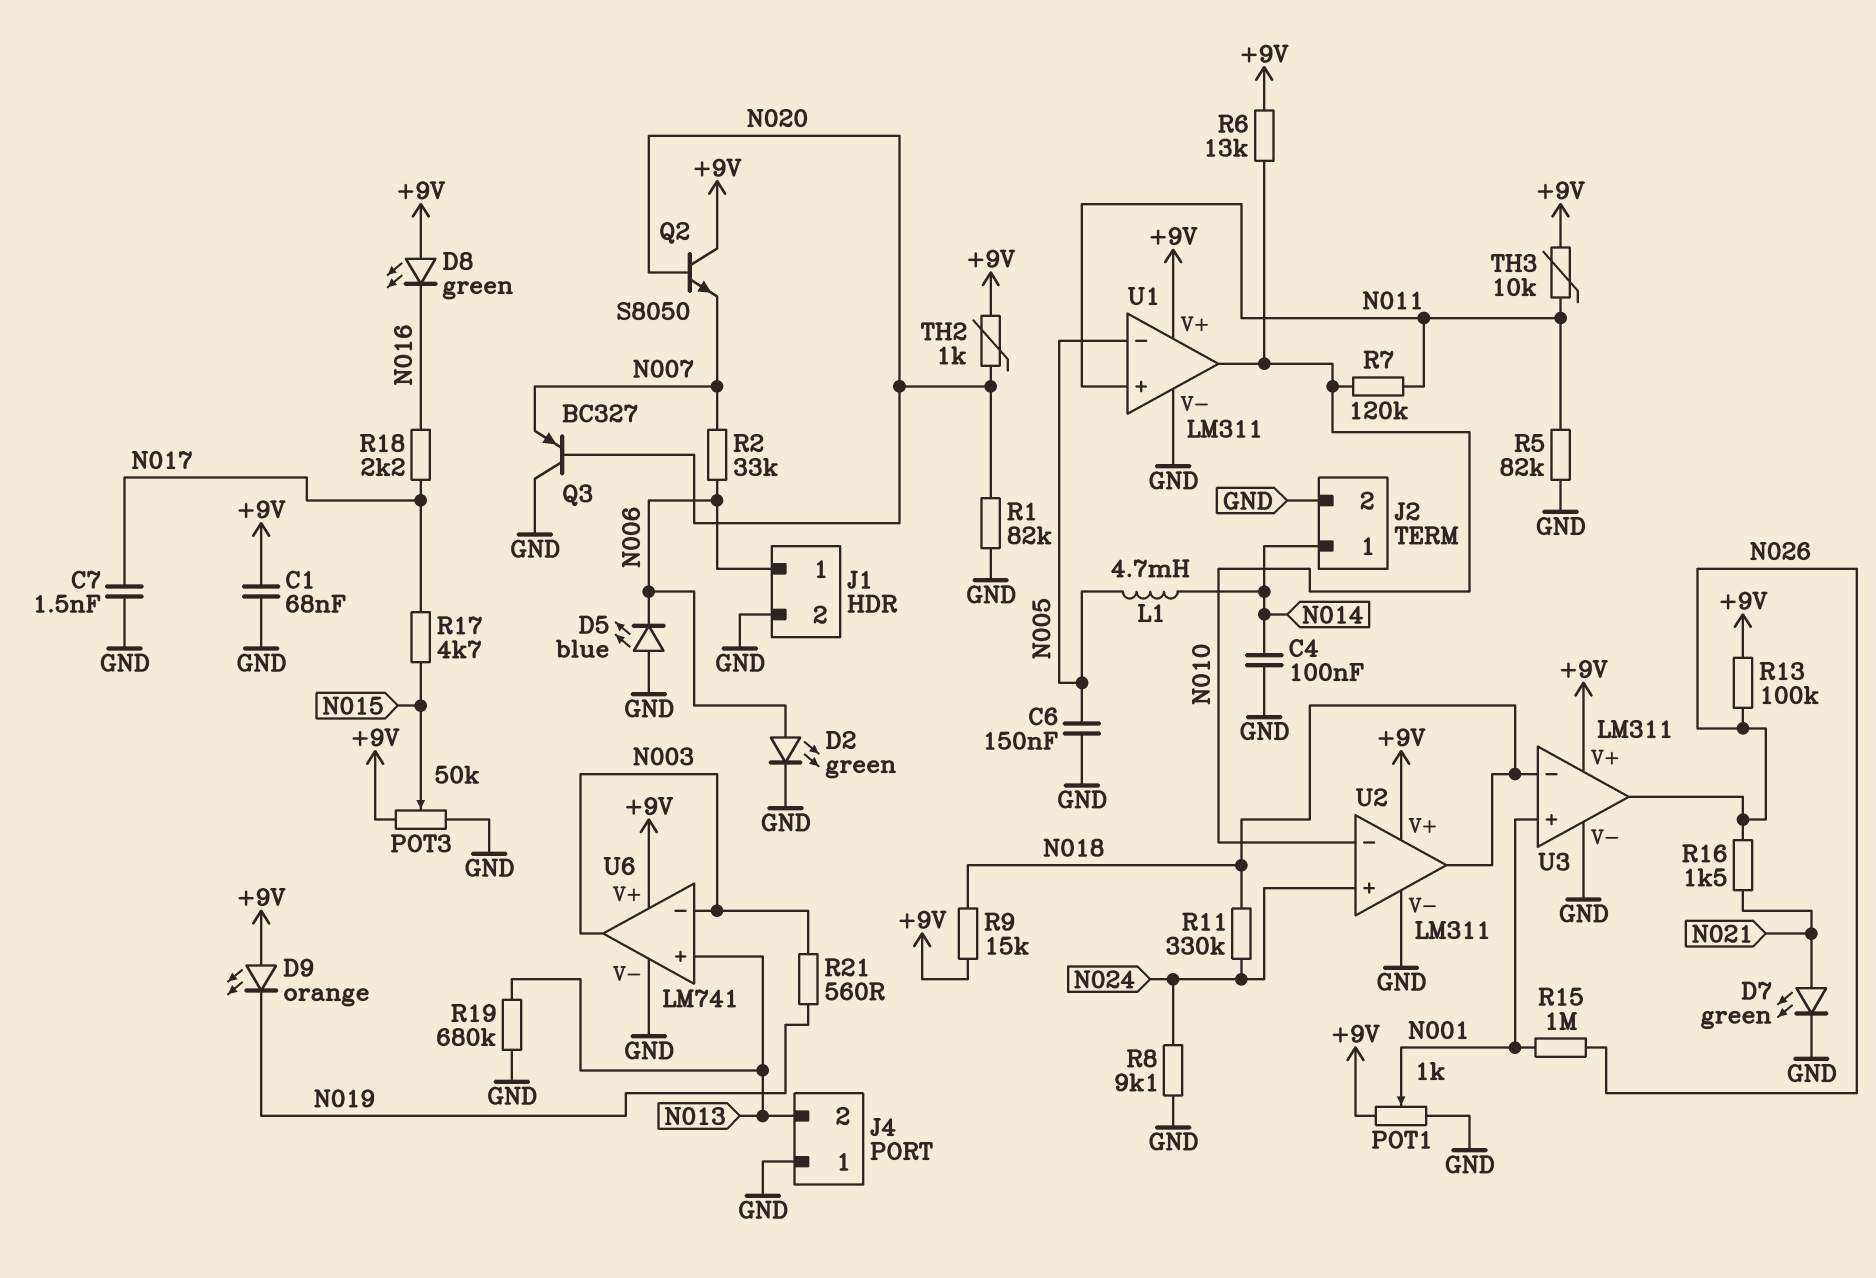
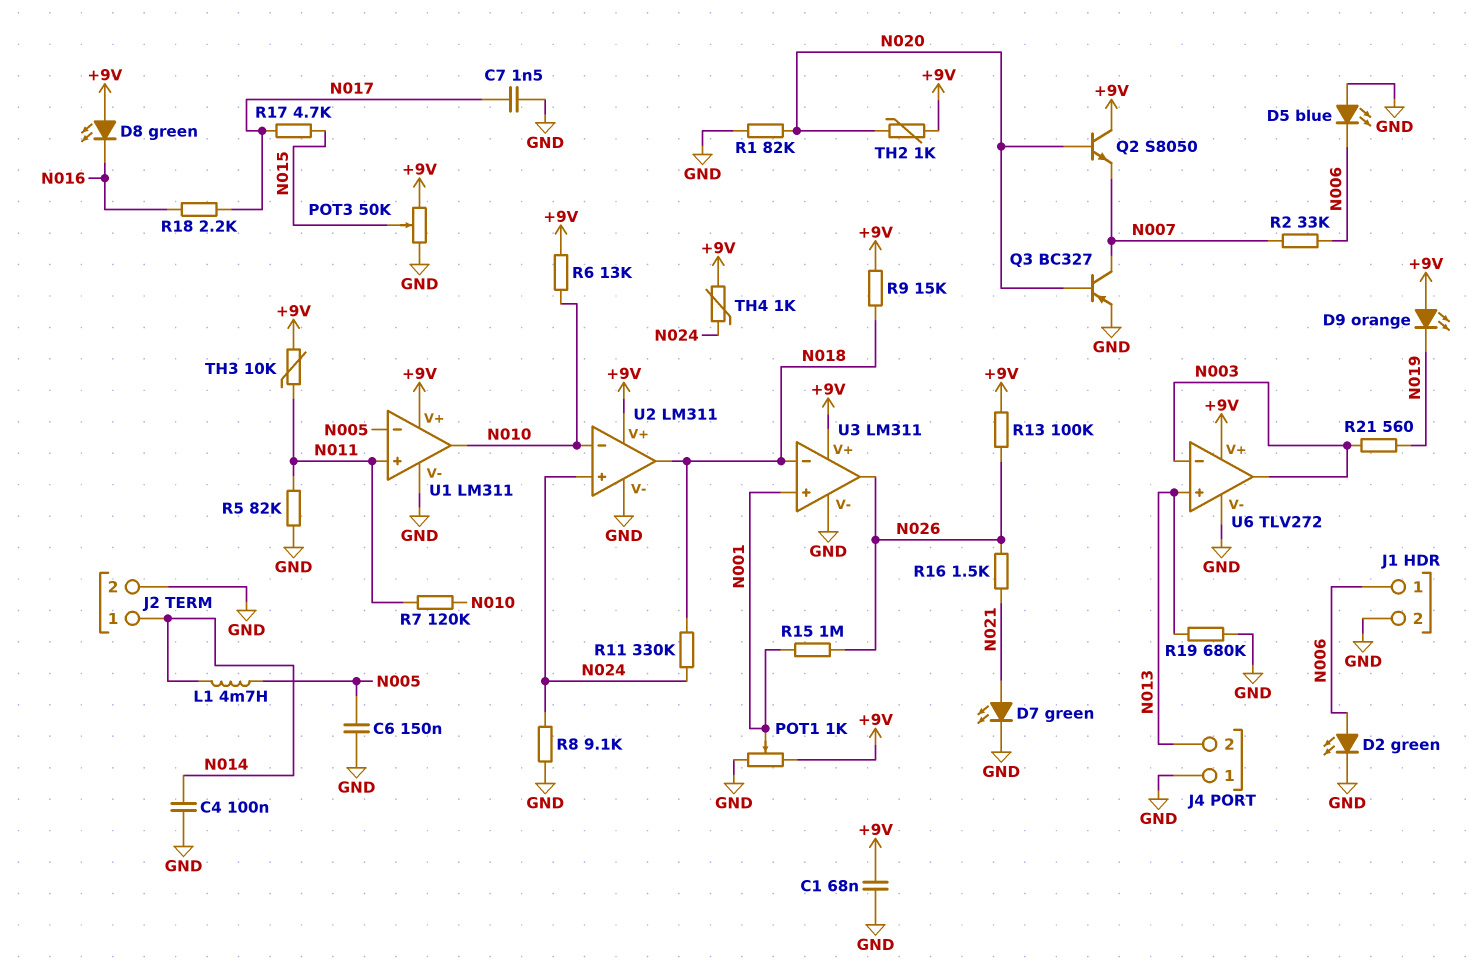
Q3: PNP BC327 (B N020, C GND, E N007) -> PNP BC327 (B N020, C N007, E GND)
TH4: none -> 1k (+9V, N024)
U6: LM741 -> TLV272

